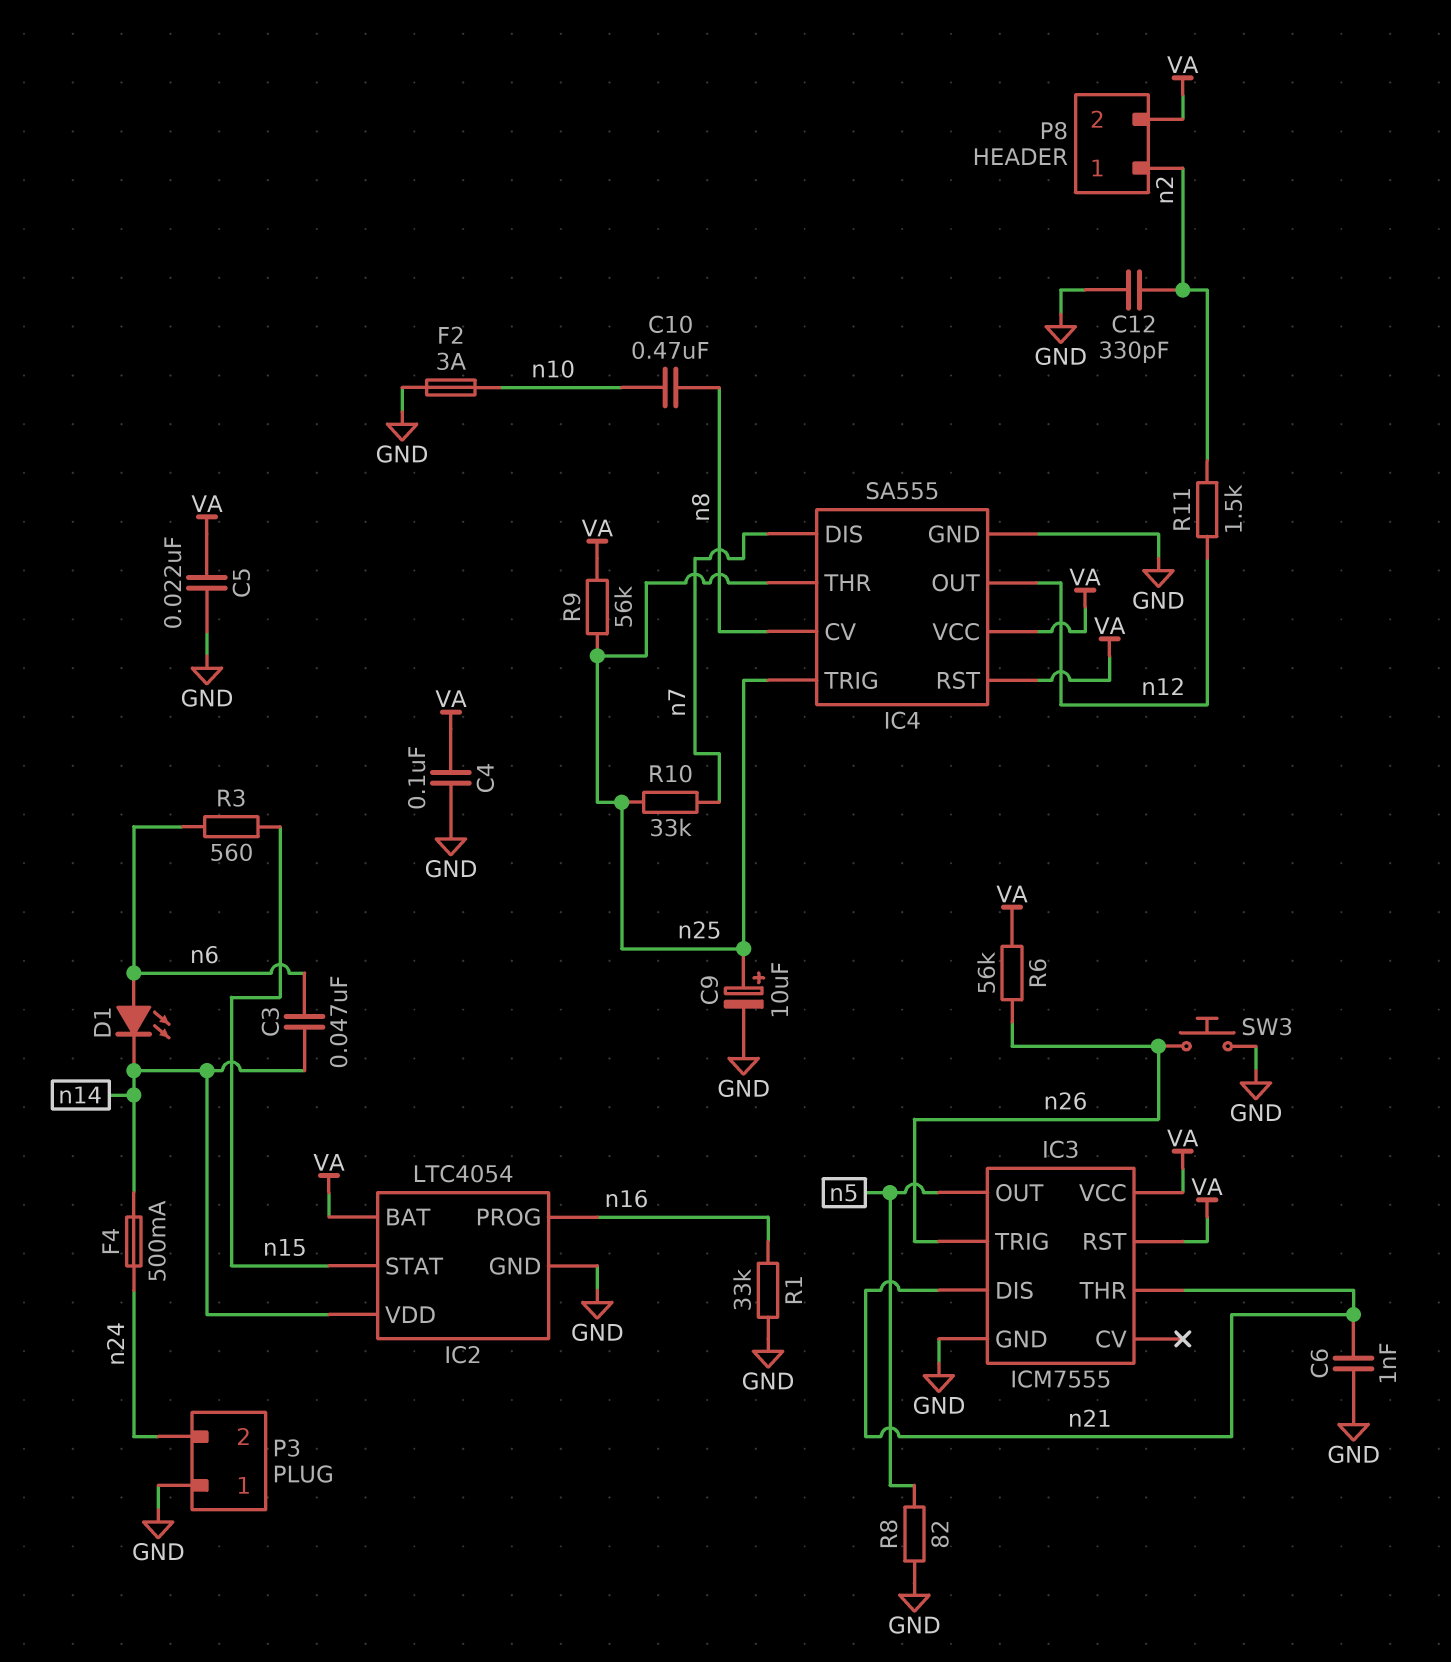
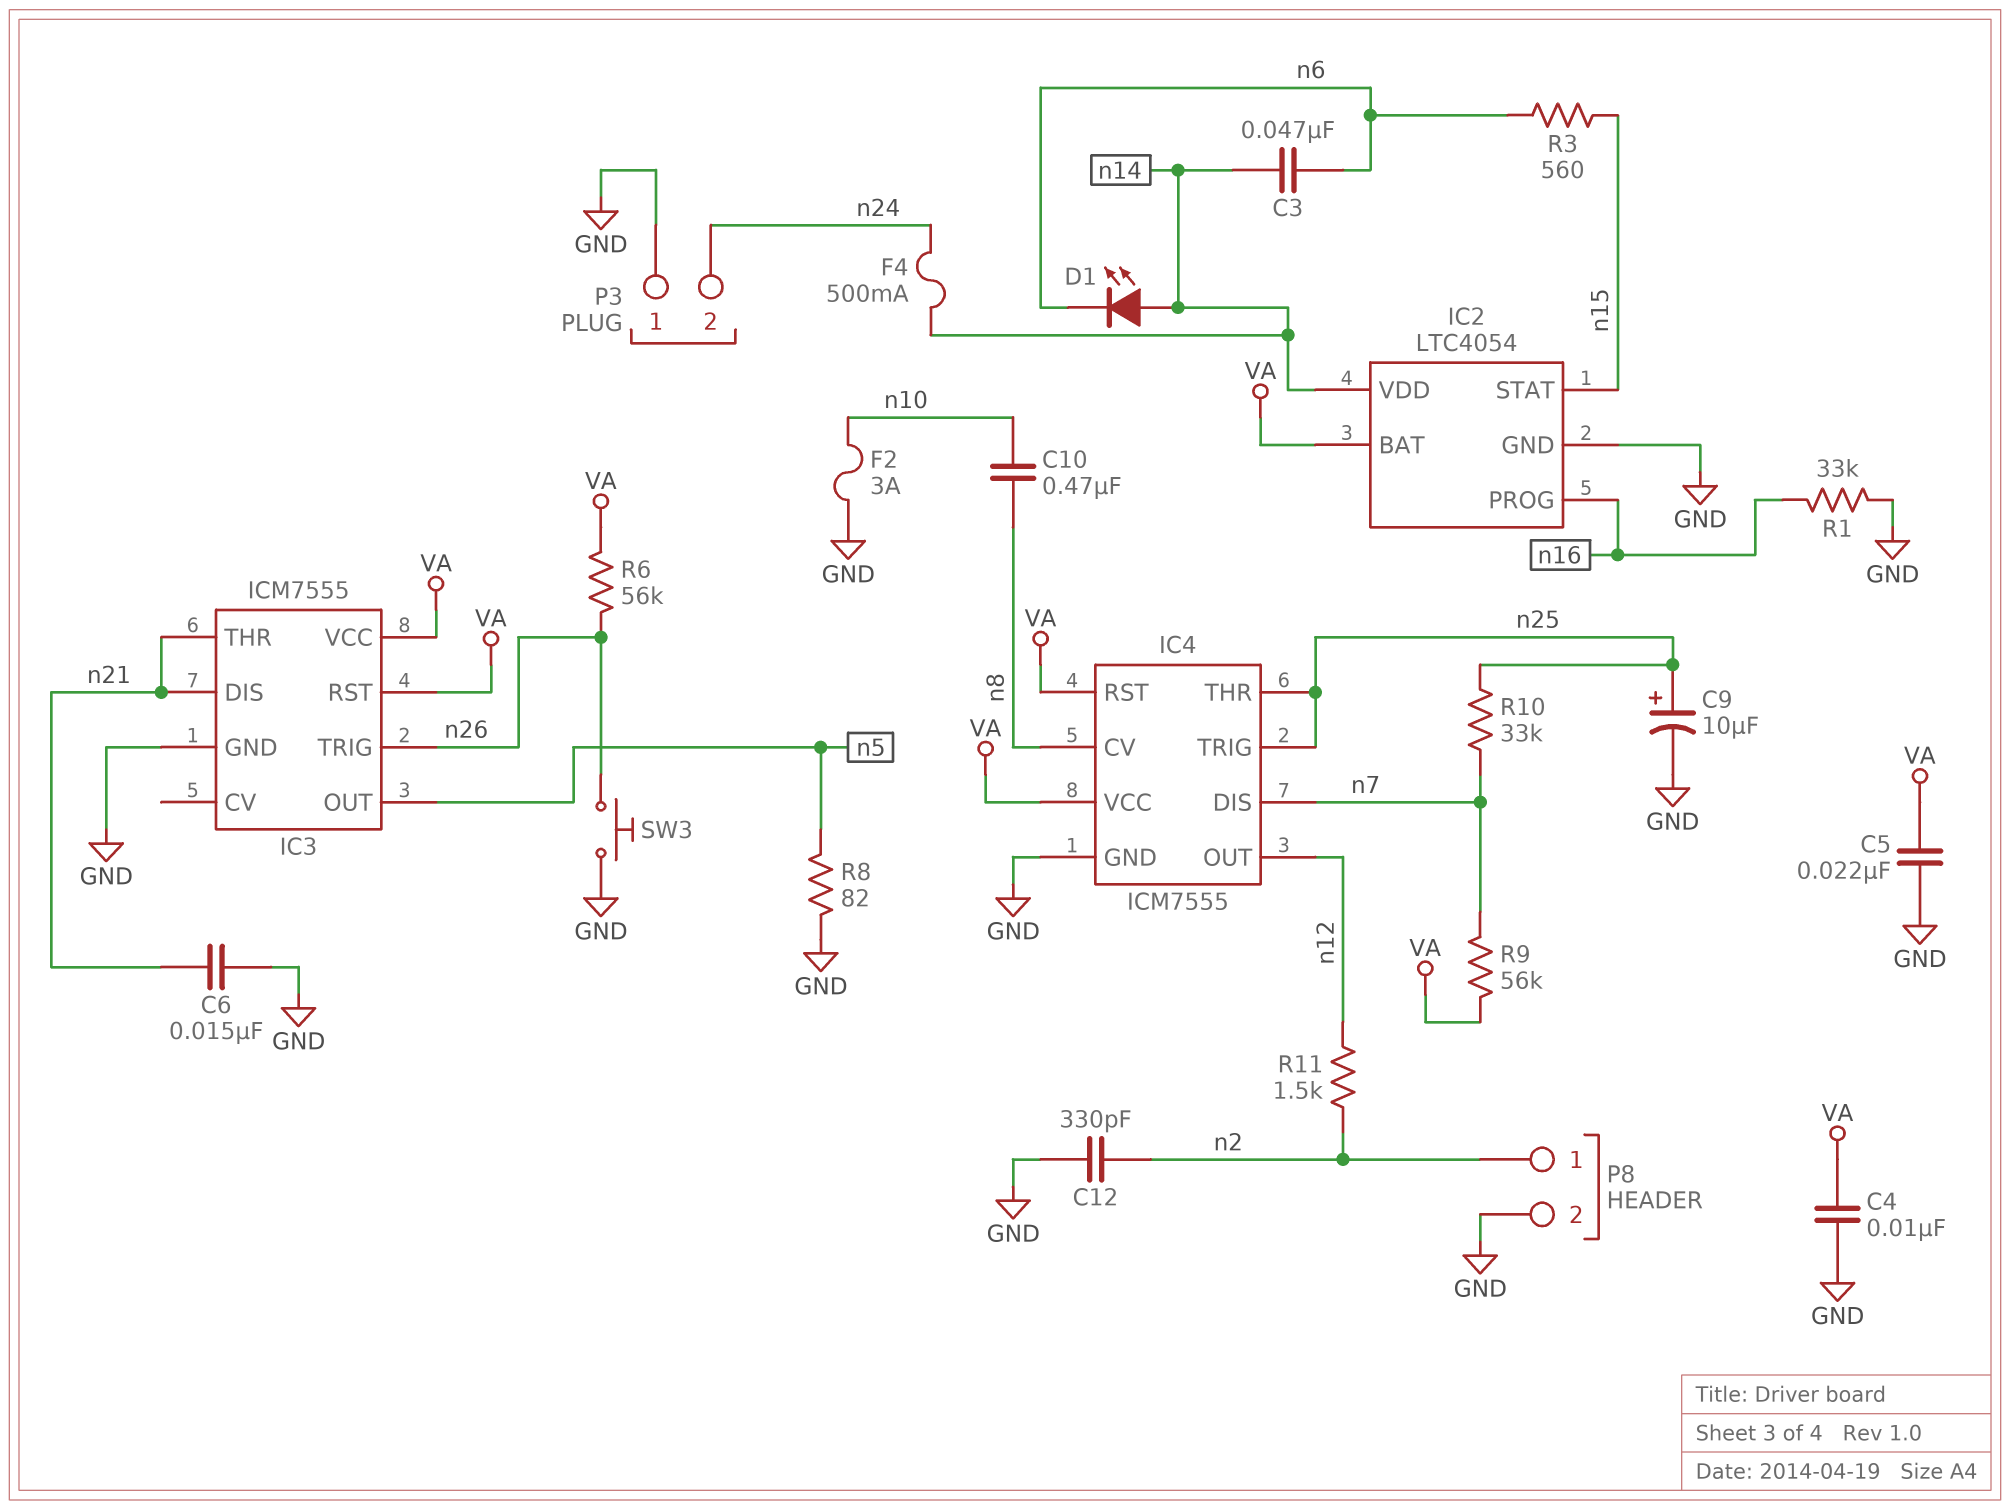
C4: 100nF (GND, VA) -> 10nF (GND, VA)
C6: 1nF (GND, n21) -> 15nF (GND, n21)
D1: LED (A n6, K n14) -> LED (A n14, K n6)
IC4: SA555 -> ICM7555
P8 pin 2: VA -> GND
R9: 56k (VA, n25) -> 56k (VA, n7)

